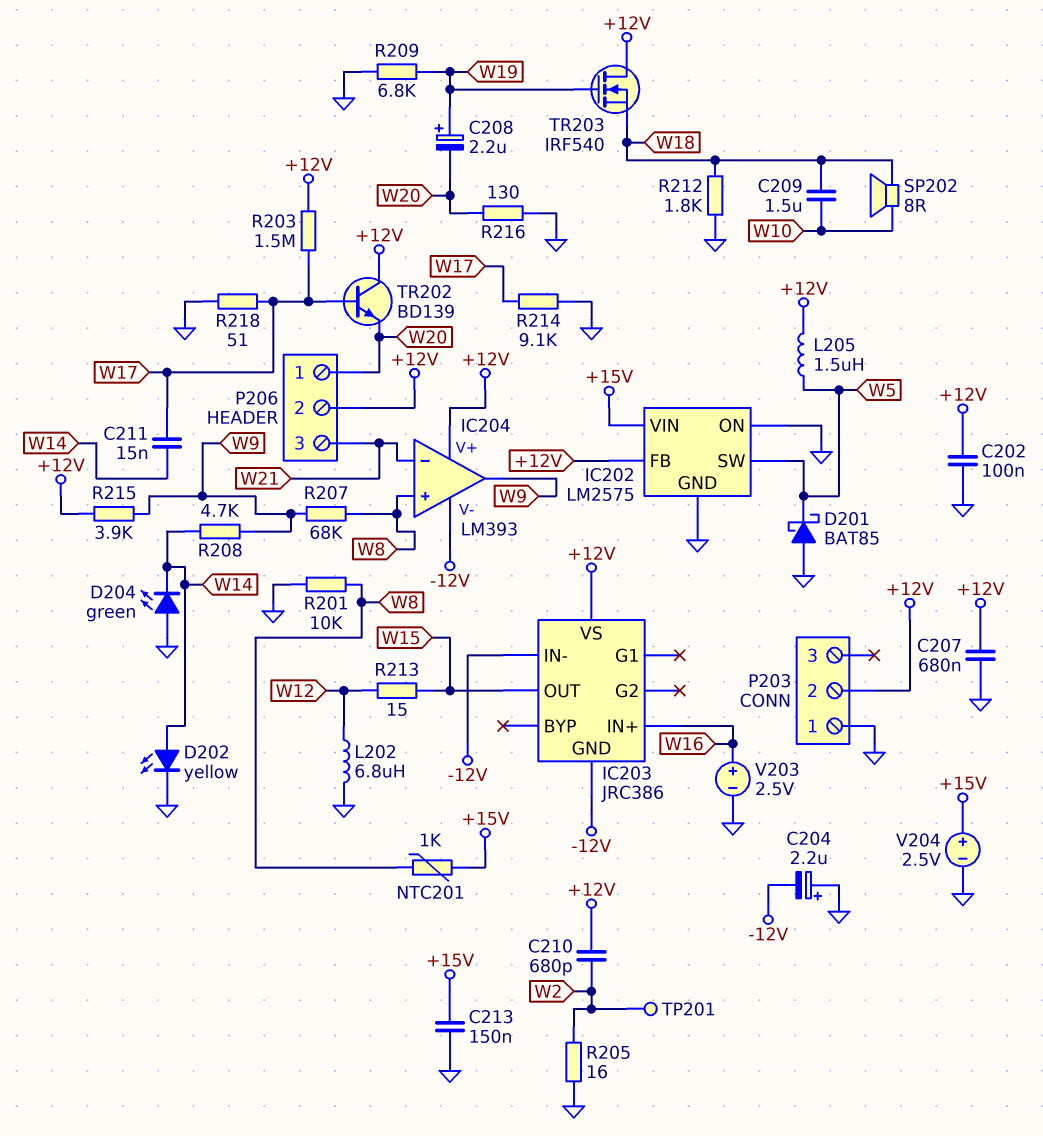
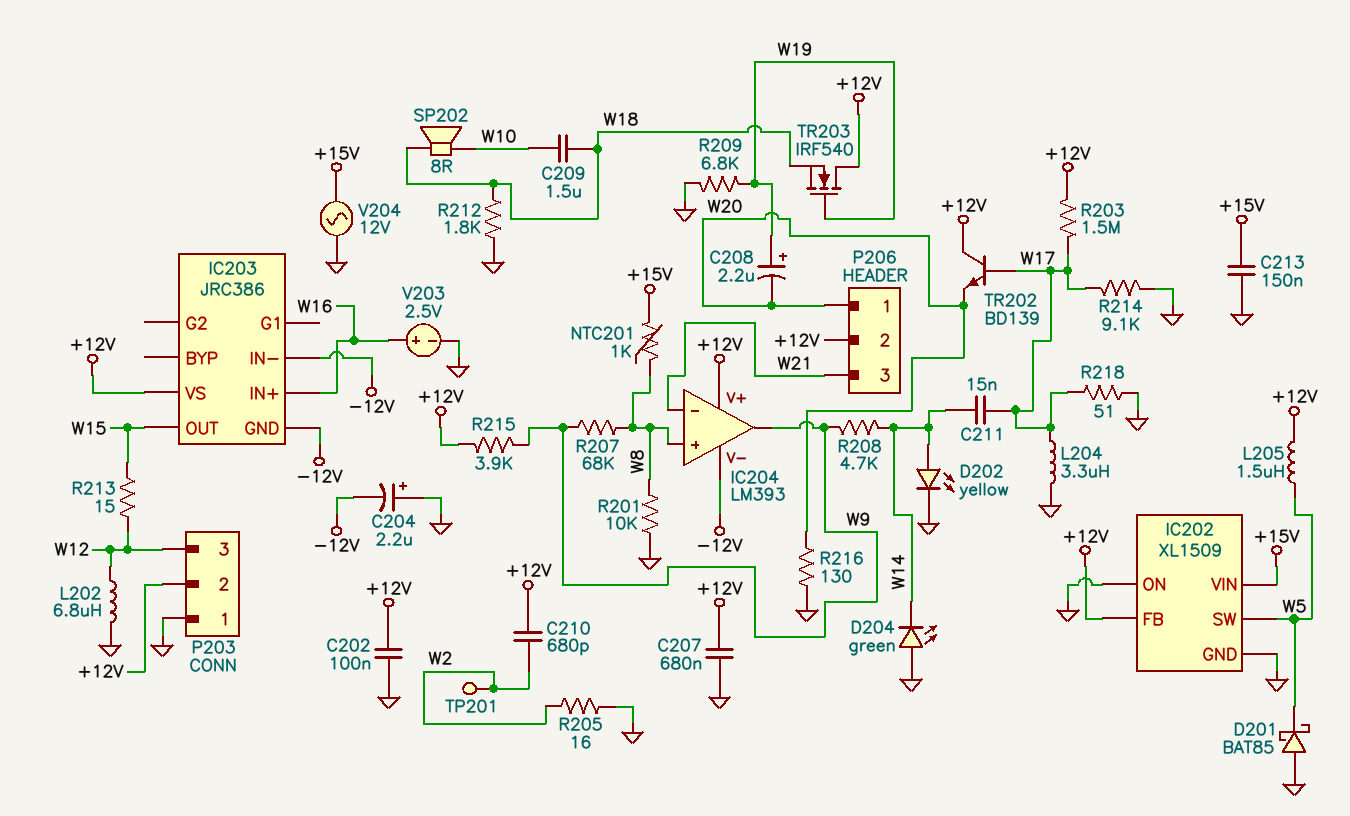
IC202: LM2575 -> XL1509
L204: none -> 3.3uH (GND, W17)
P203 pin 3: none -> W12
V204: 2.5V (plus +15V, minus GND) -> AC 12V (+15V, GND)

